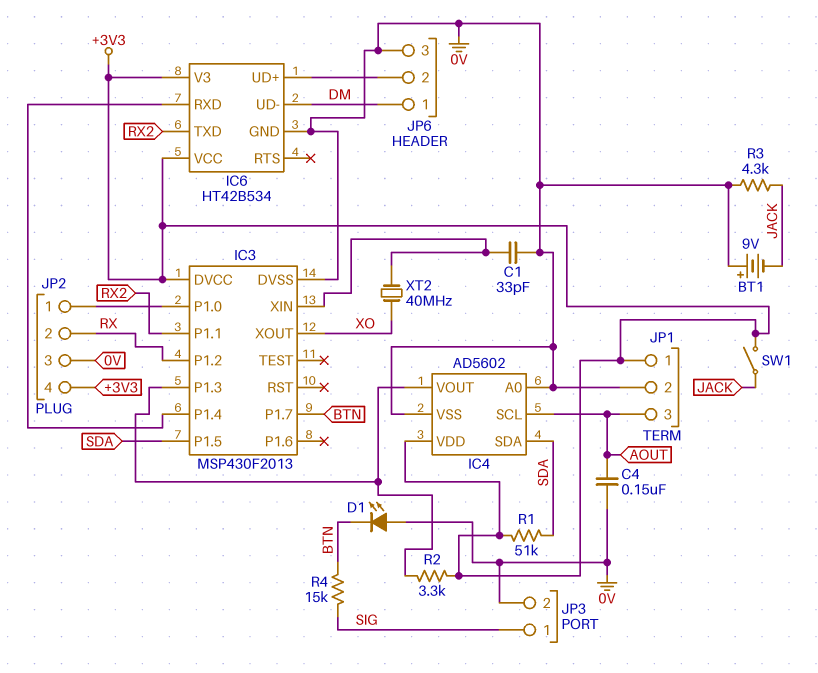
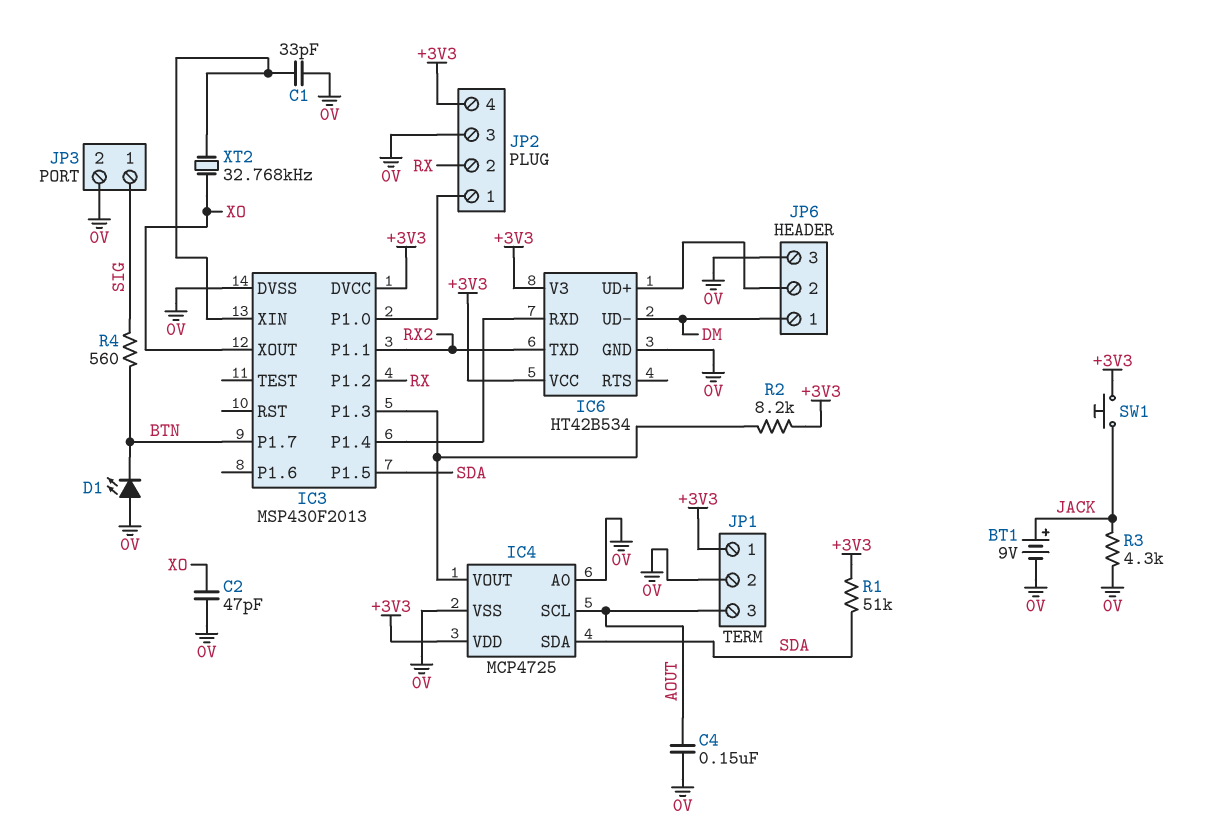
BT1: 9V (plus 0V, minus JACK) -> 9V (plus JACK, minus 0V)
C2: none -> 47pF (0V, XO)
IC4: AD5602 -> MCP4725
R2: 3.3k (+3V3, IC3/P1.3) -> 8.2k (+3V3, IC3/P1.3)
R4: 15k (BTN, SIG) -> 560 (BTN, SIG)
SW1: switch (+3V3, JACK) -> button (+3V3, JACK)
XT2: 40MHz (IC3/XIN, XO) -> 32.768kHz (IC3/XIN, XO)

